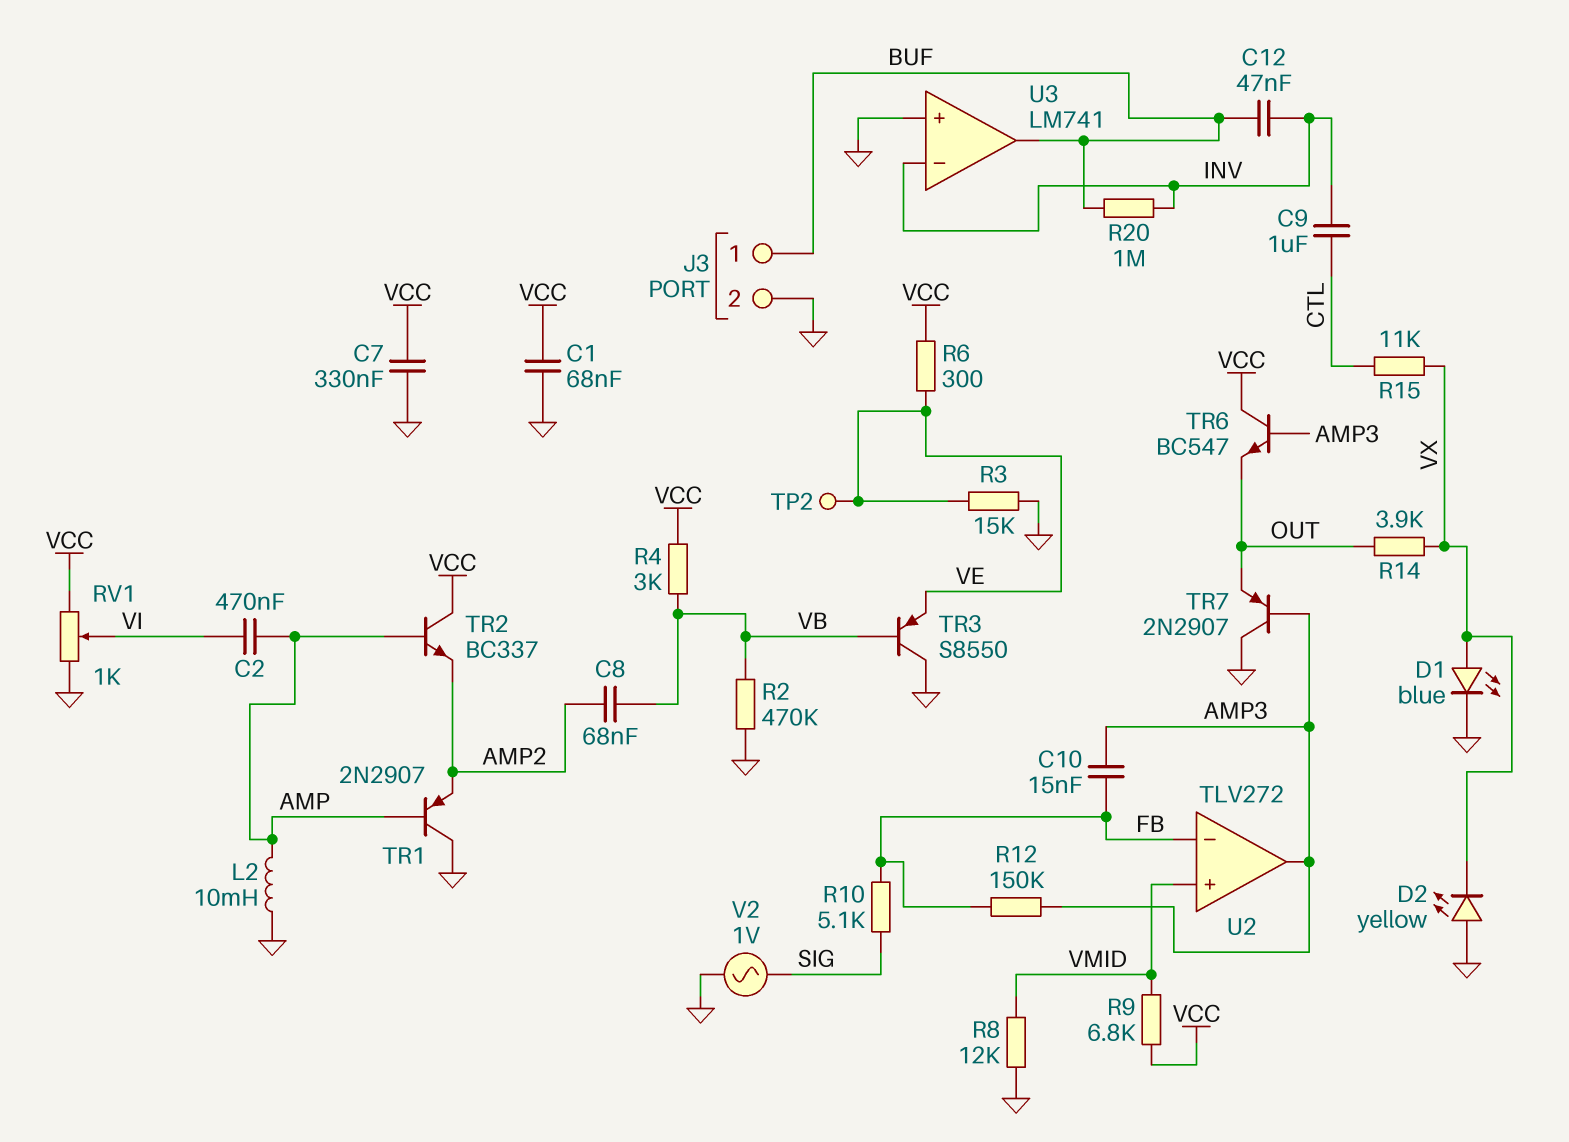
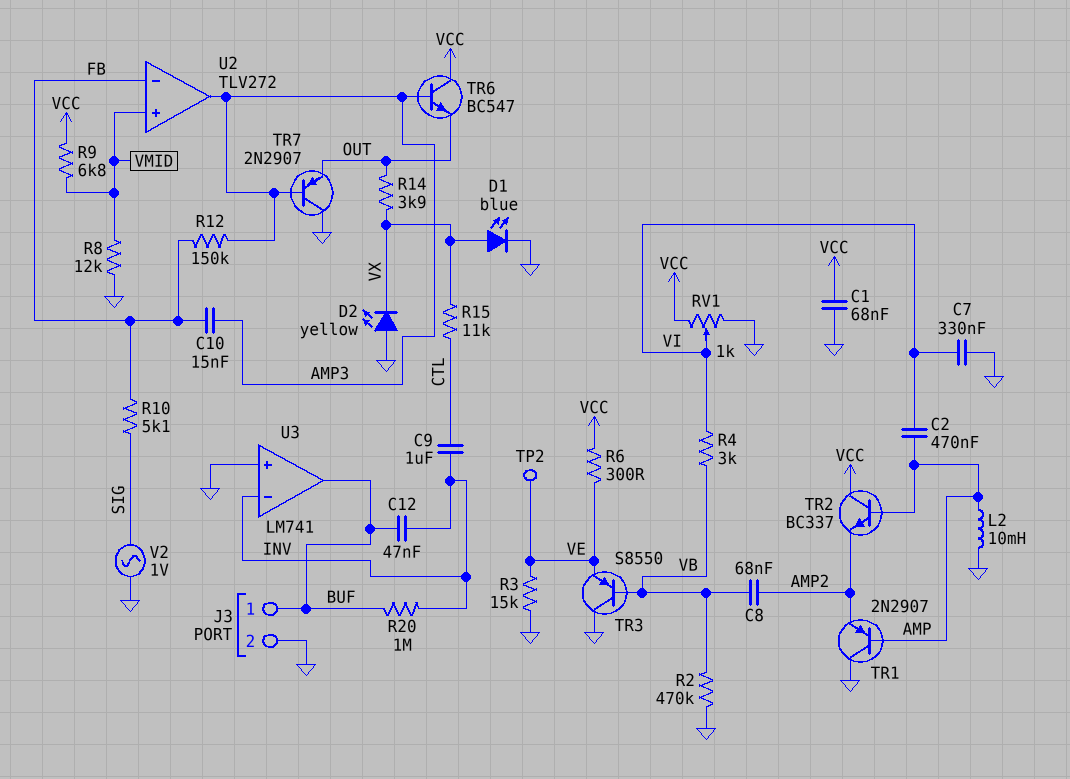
C7: 330nF (GND, VCC) -> 330nF (GND, VI)
R4: 3k (VB, VCC) -> 3k (VB, VI)

